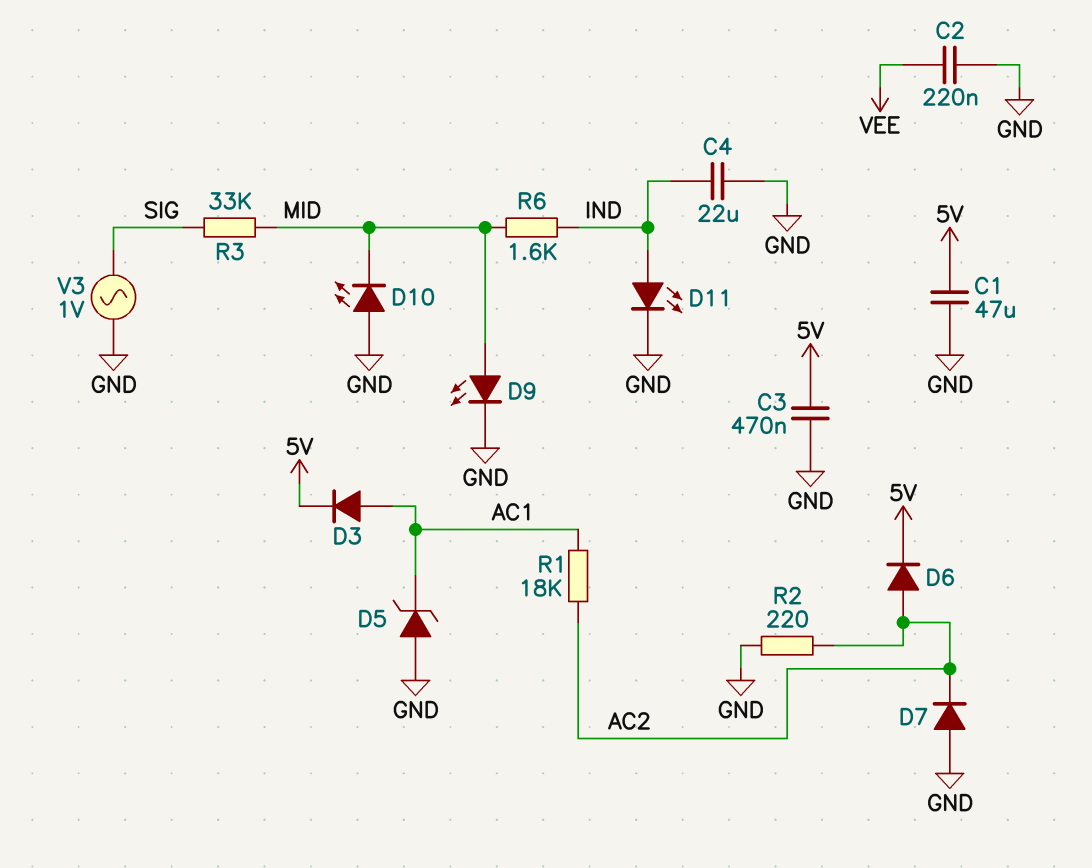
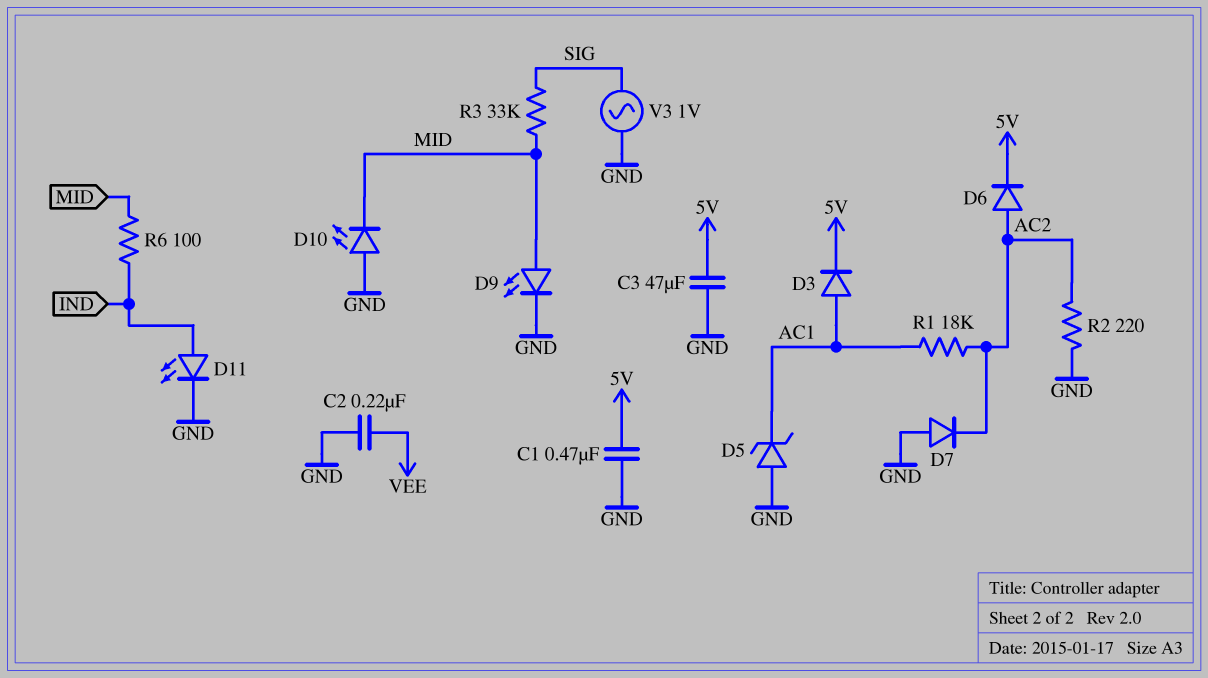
C1: 47uF (5V, GND) -> 470nF (5V, GND)
C3: 470nF (5V, GND) -> 47uF (5V, GND)
C4: 22uF (GND, IND) -> none
R6: 1.6k (IND, MID) -> 100 (IND, MID)

